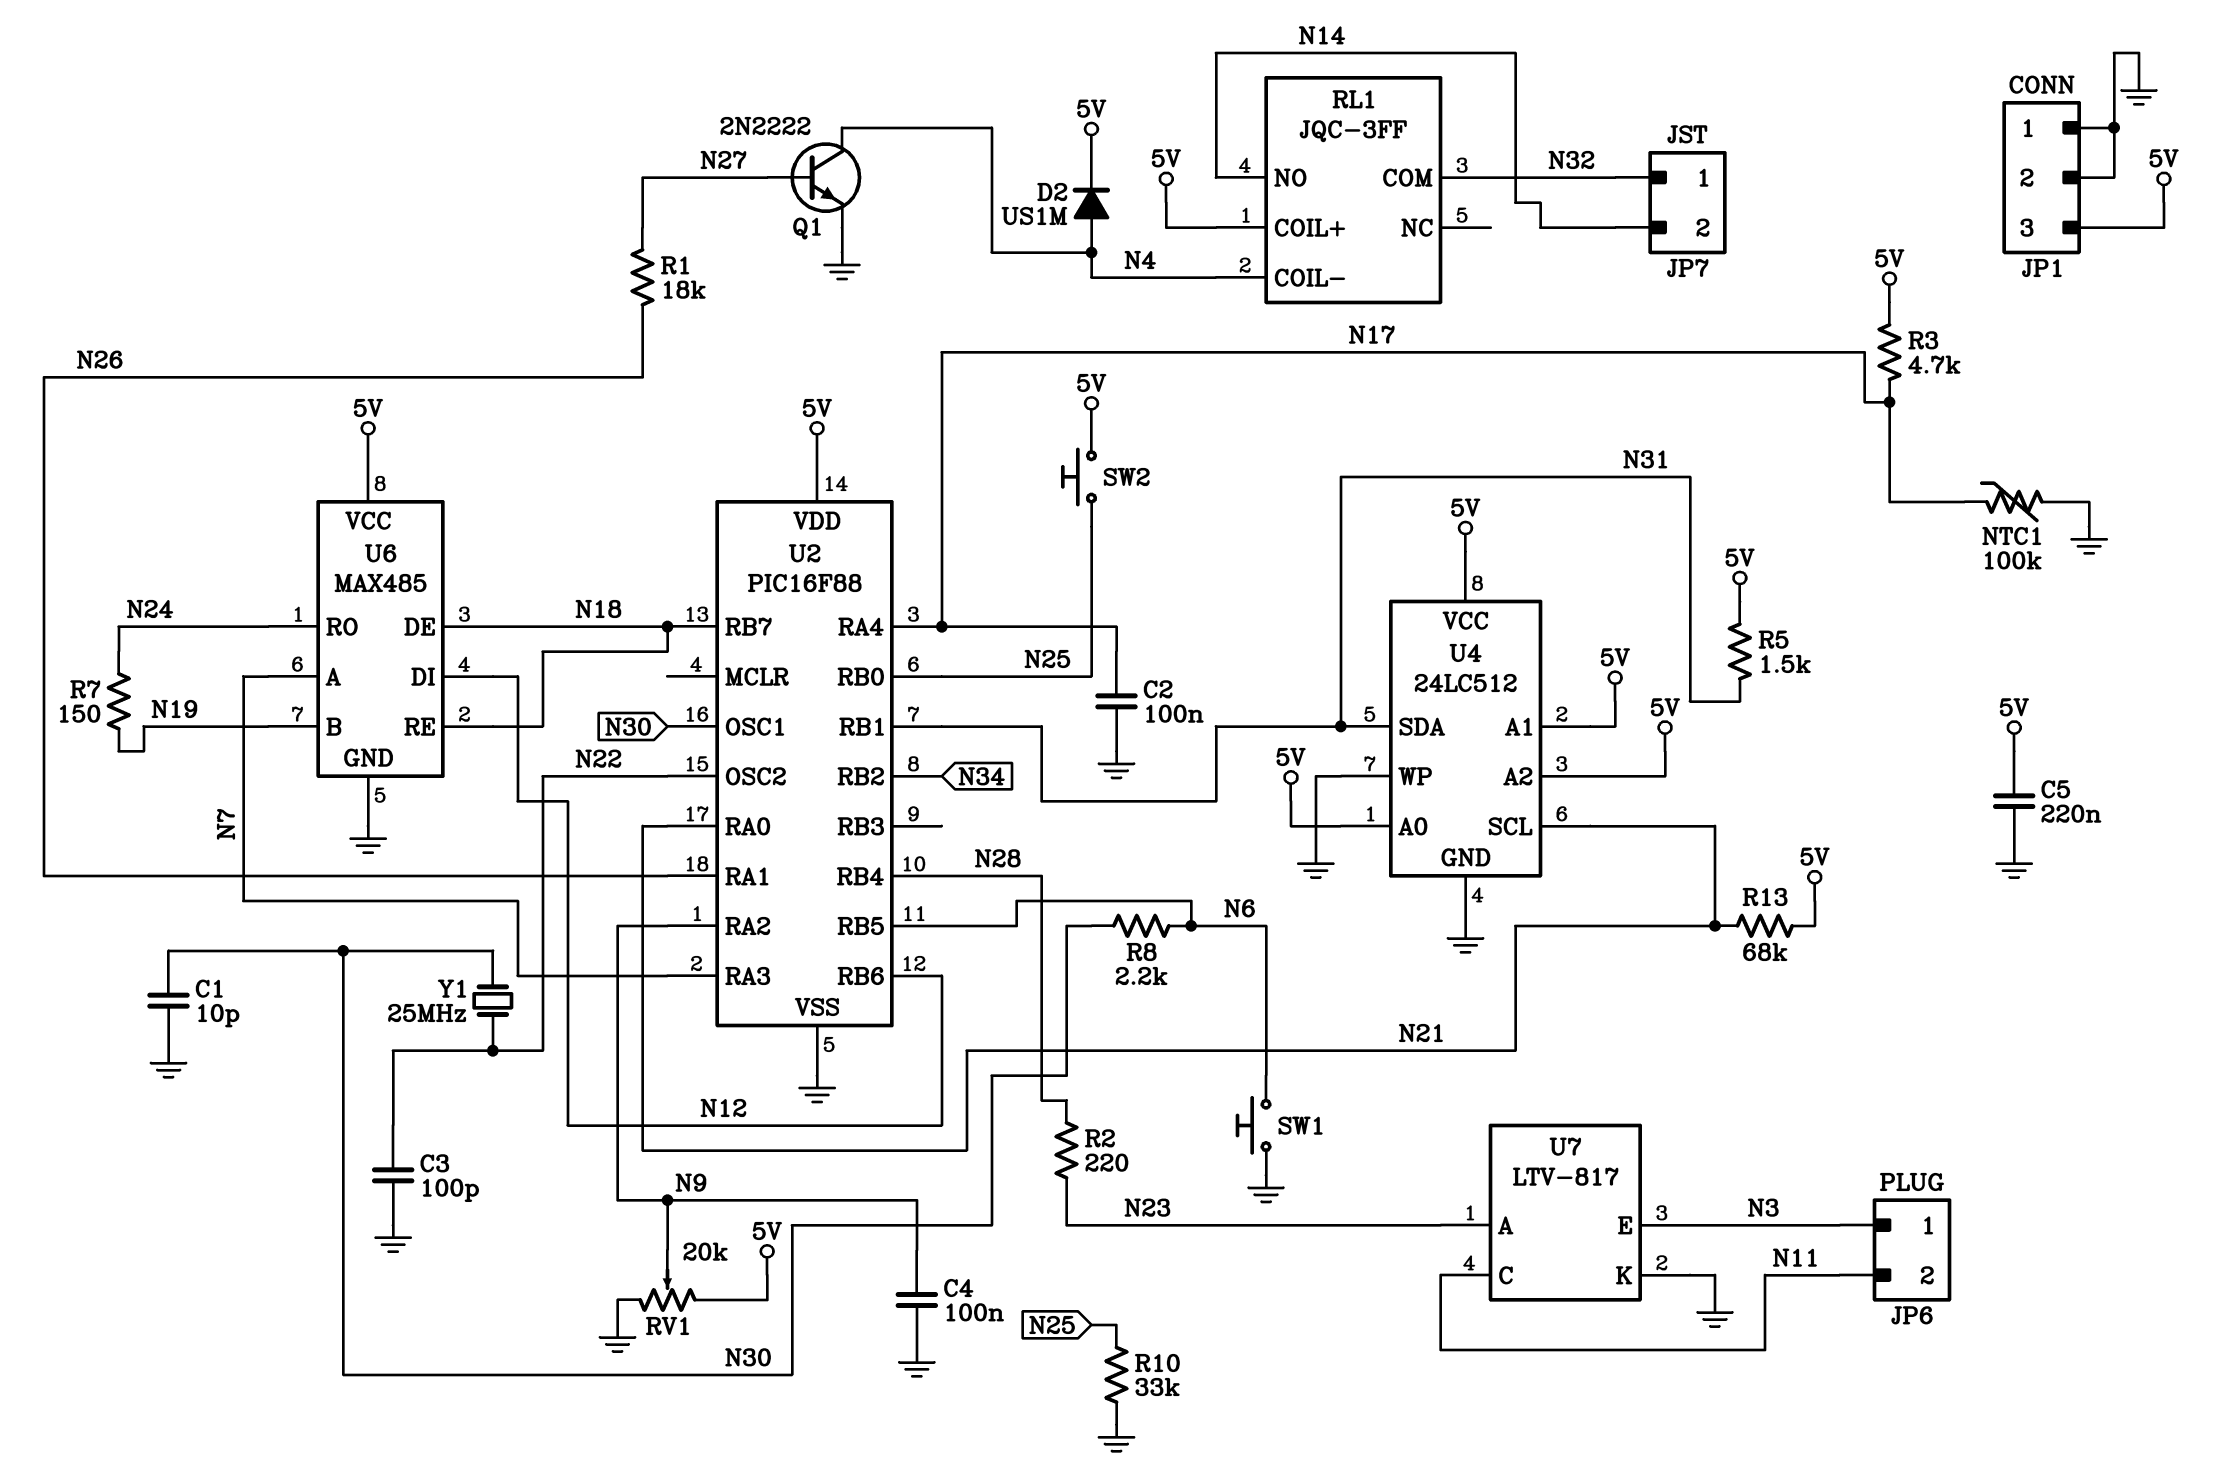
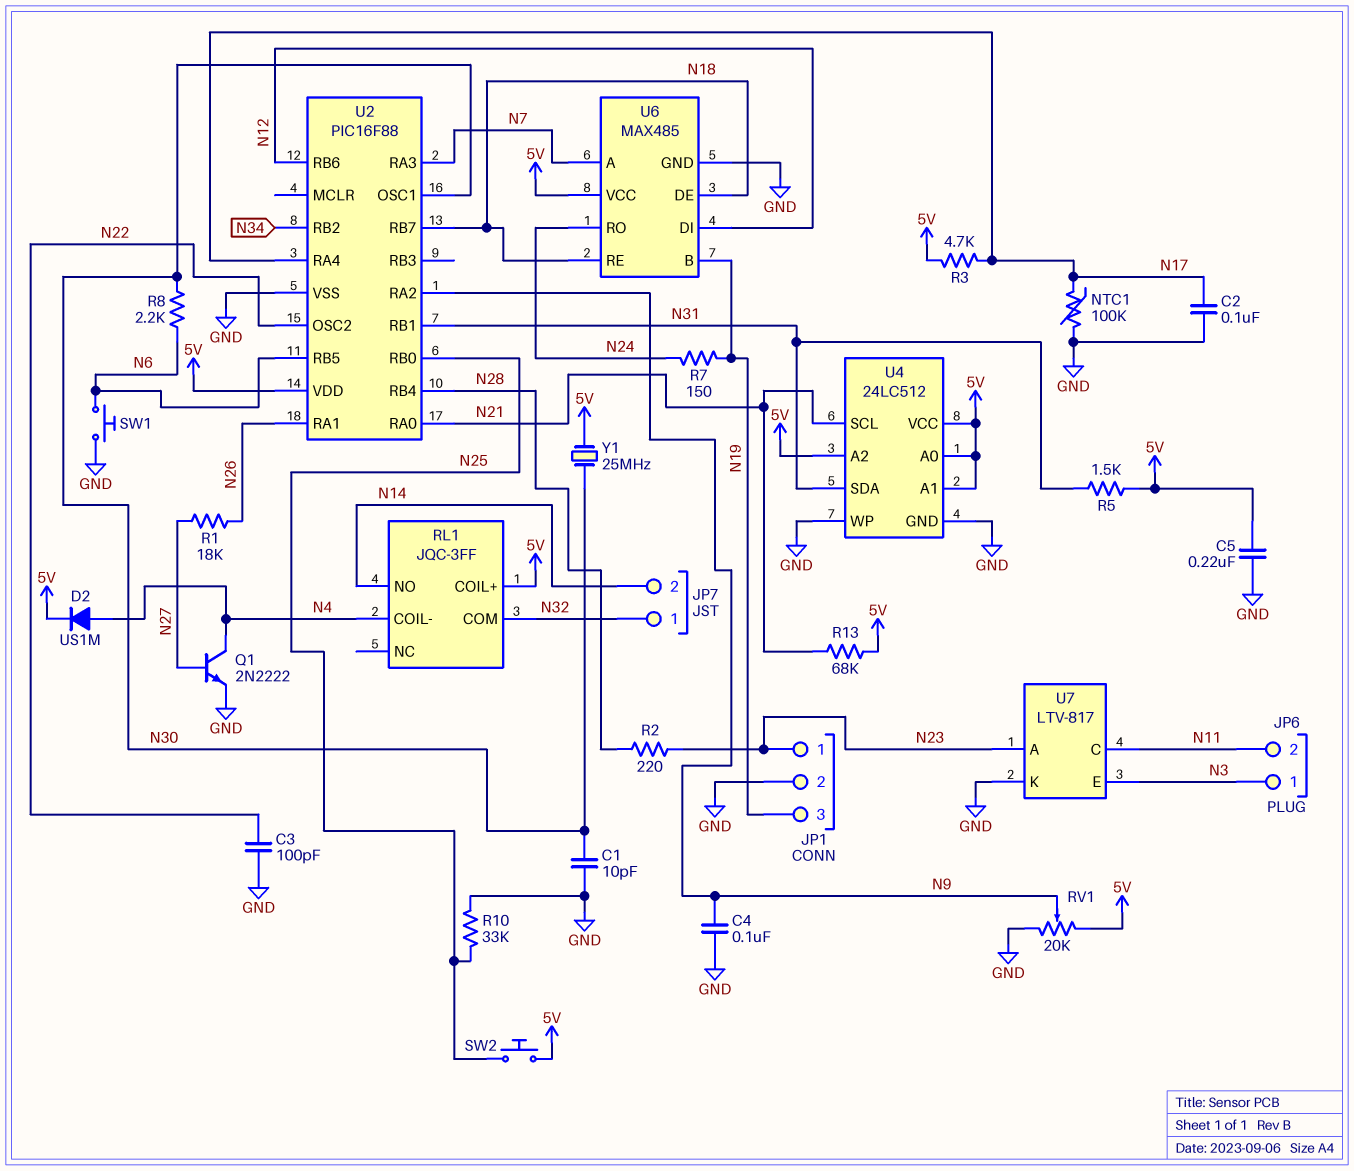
JP1 pin 1: GND -> N23
JP1 pin 3: 5V -> N19
Y1: 25MHz (N22, N30) -> 25MHz (5V, N30)

